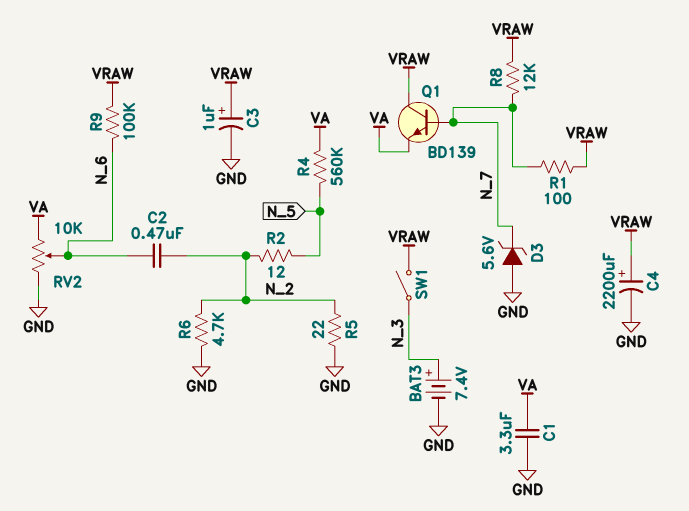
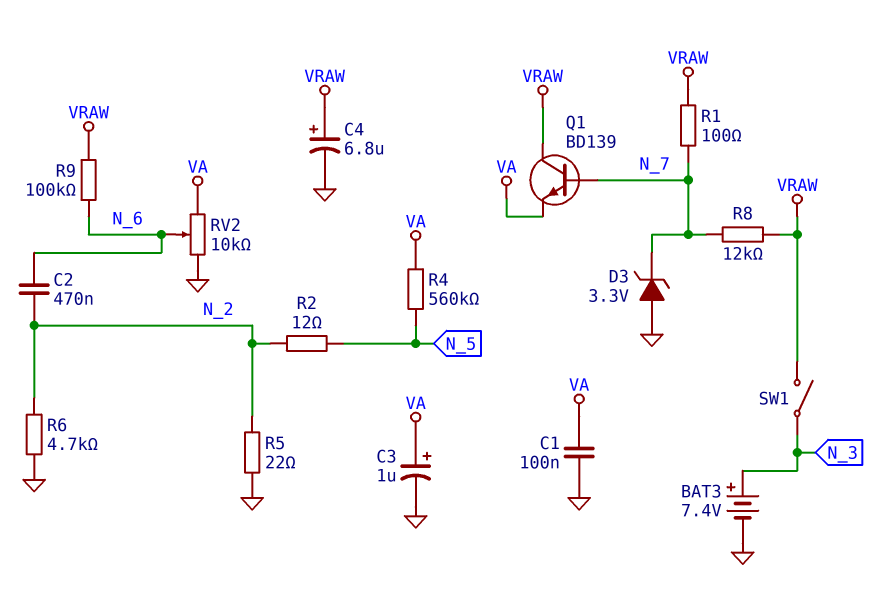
C1: 3.3uF (GND, VA) -> 100nF (GND, VA)
C3: 1uF (plus VRAW, minus GND) -> 1uF (plus VA, minus GND)
C4: 2200uF (plus VRAW, minus GND) -> 6.8uF (plus VRAW, minus GND)
D3: zener 5.6V (A GND, K N_7) -> zener 3.3V (A GND, K N_7)

